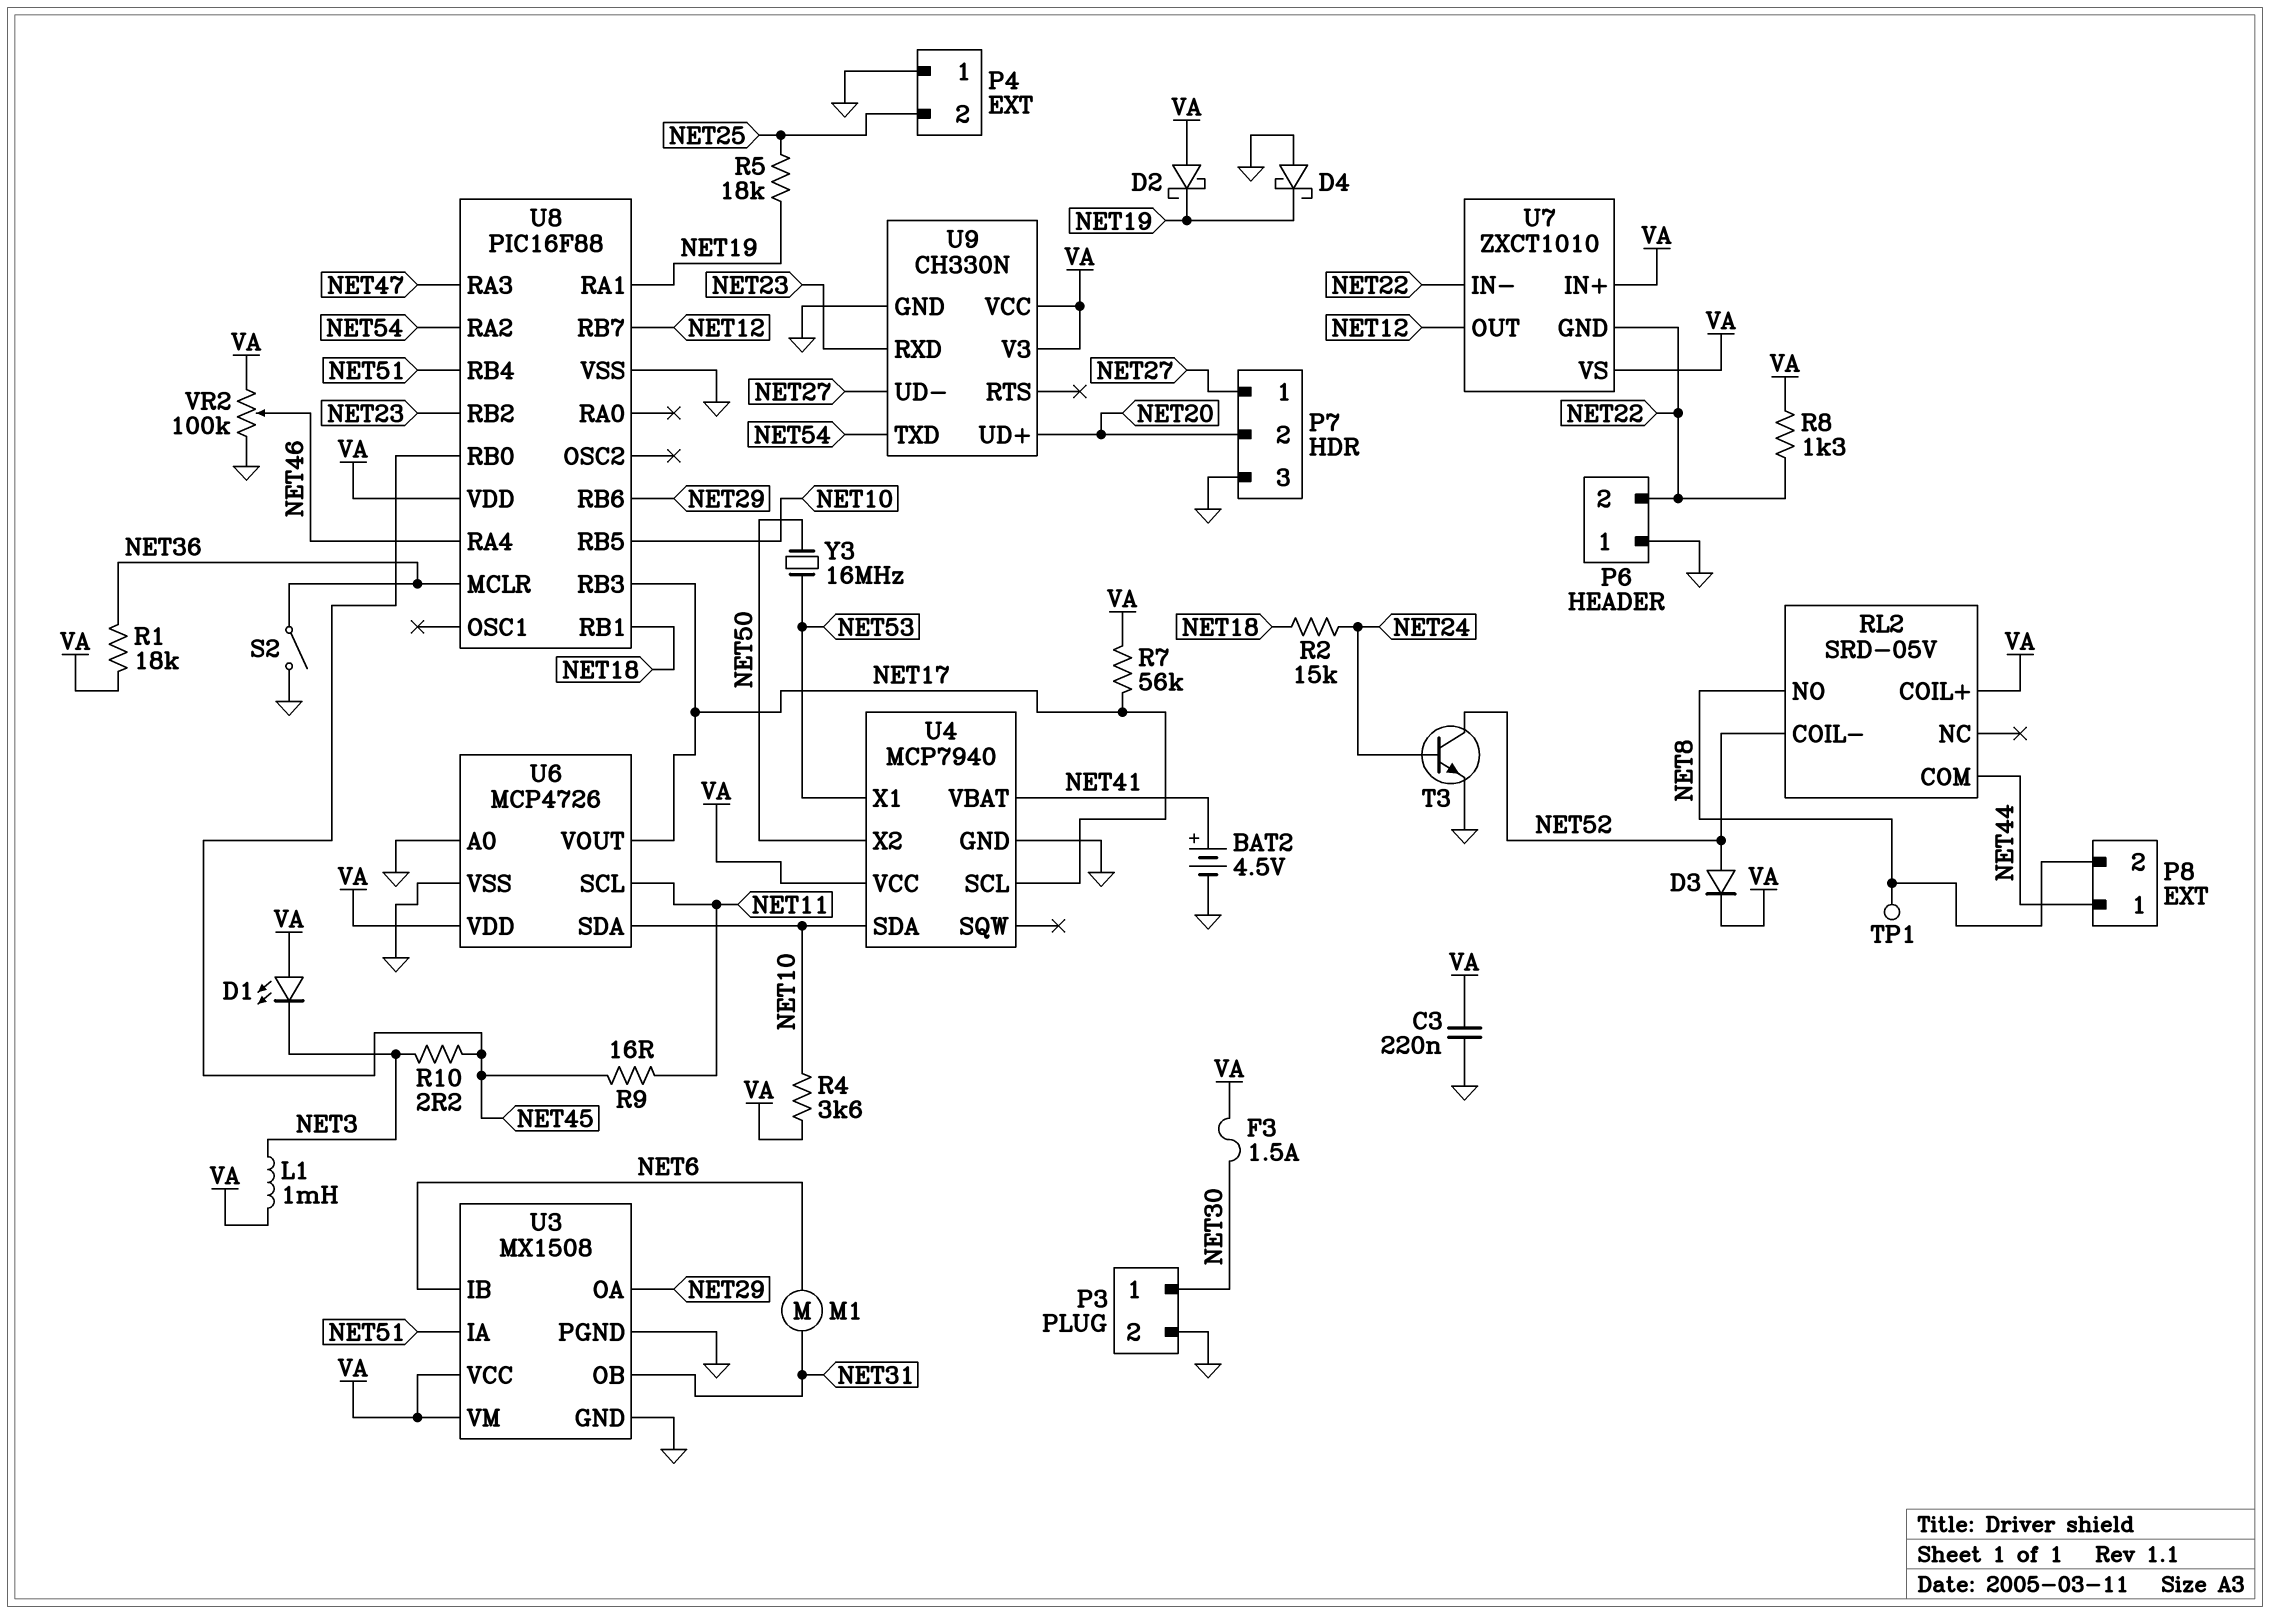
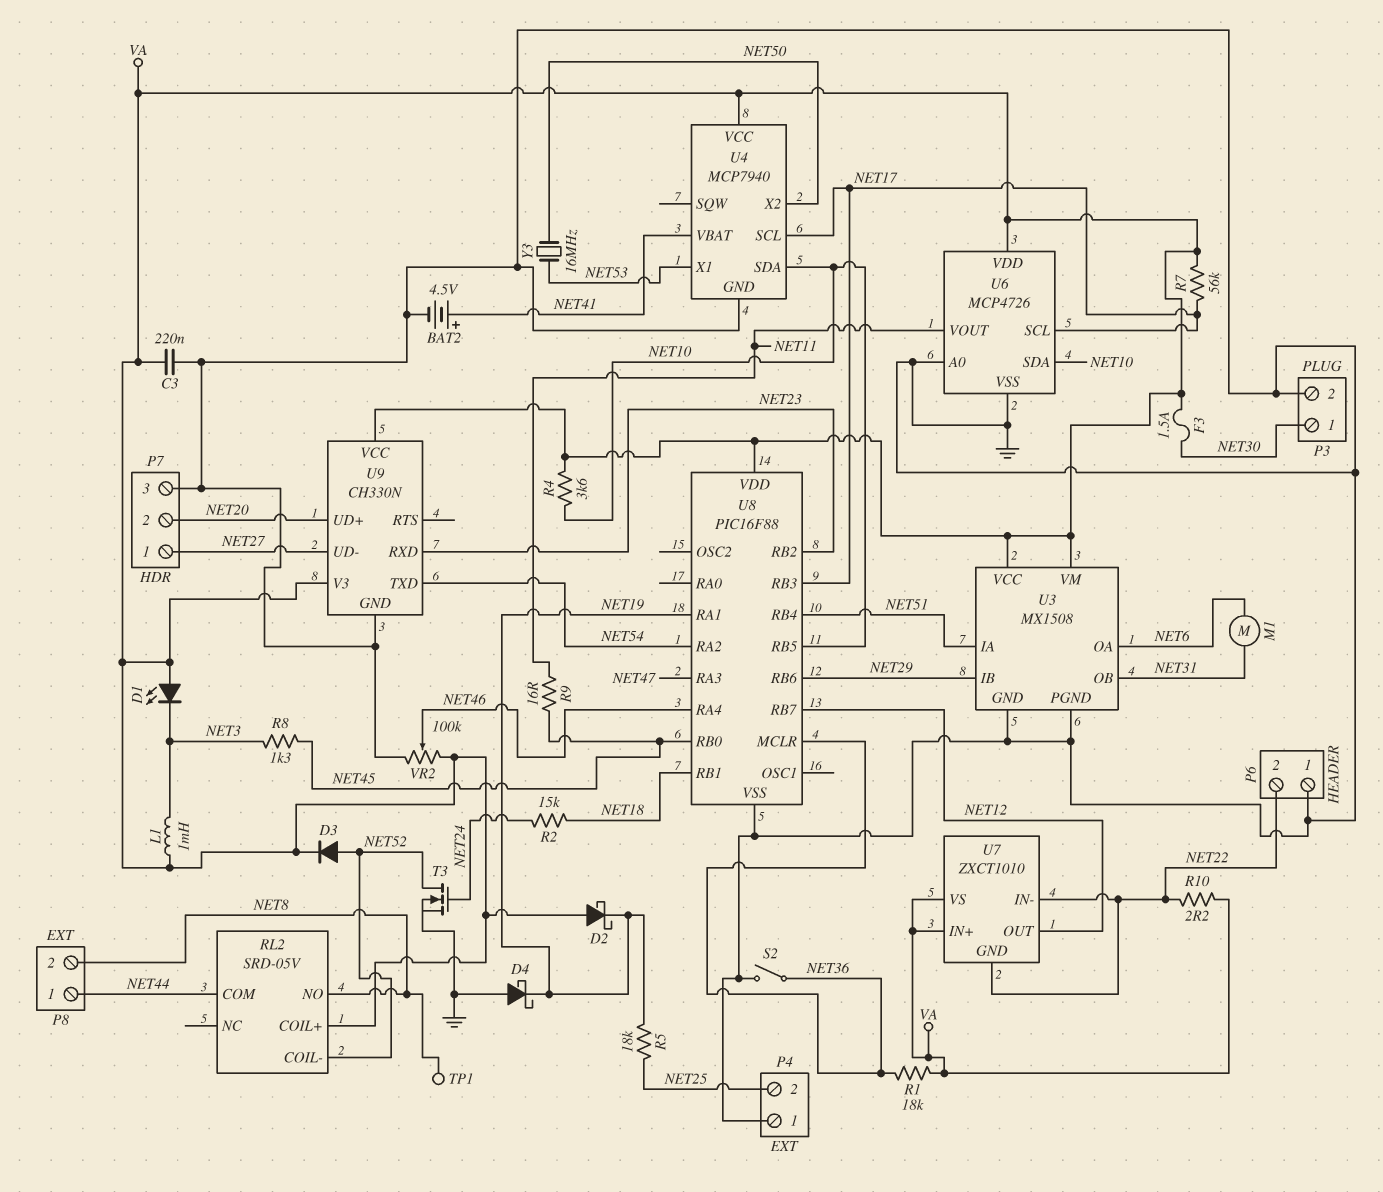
R8: 1.3k (NET22, VA) -> 1.3k (NET3, NET45)
R10: 2.2 (NET3, NET45) -> 2.2 (NET22, VA)
T3: NPN (B NET24, C NET52, E GND) -> NMOS (G NET24, D NET52, S GND)
U3 pin IB: NET6 -> NET29
U3 pin OA: NET29 -> NET6
U6 pin SCL: NET11 -> NET17
U6 pin VOUT: NET17 -> NET11

